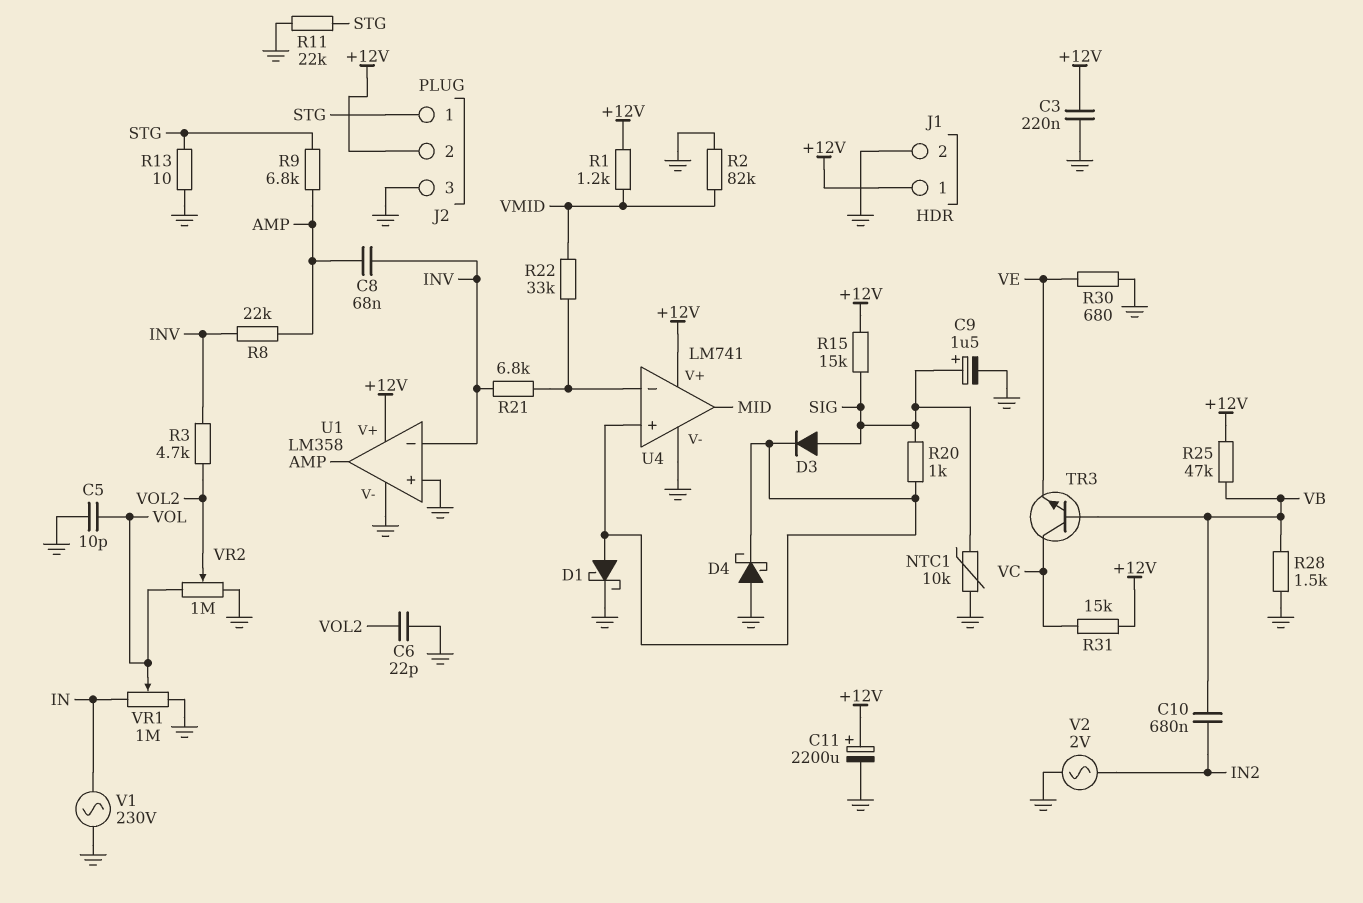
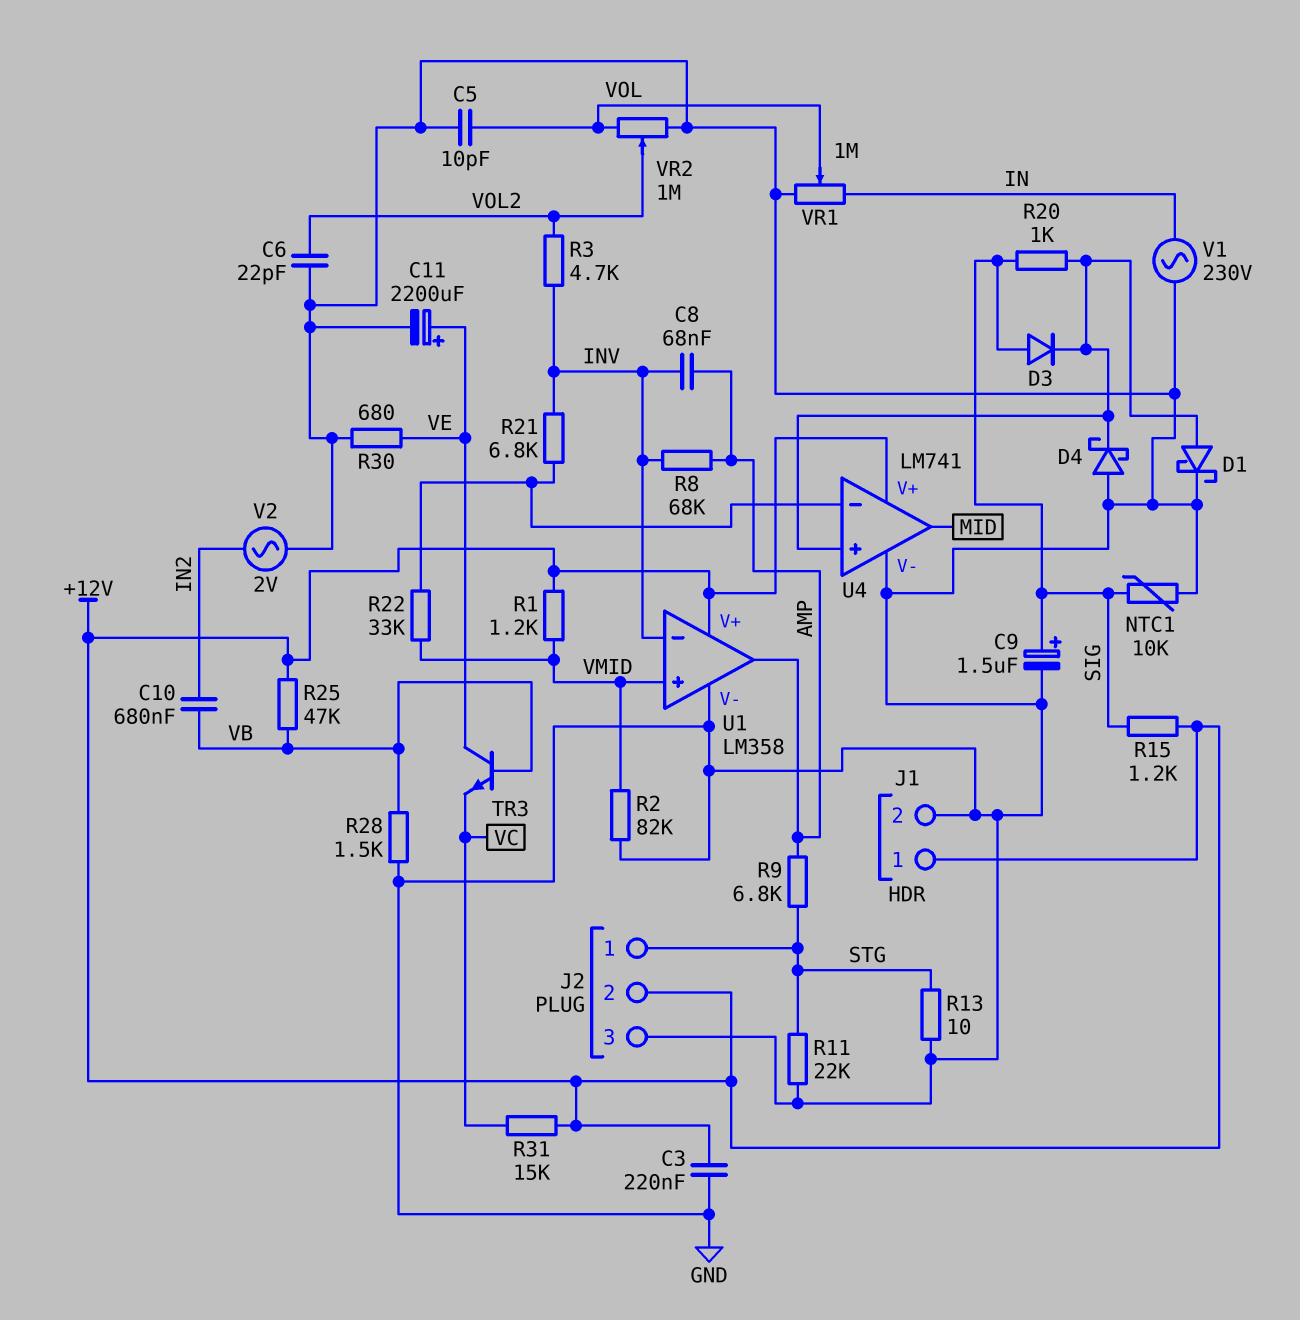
C11: 2200uF (plus +12V, minus GND) -> 2200uF (plus VE, minus GND)
R8: 22k (AMP, INV) -> 68k (AMP, INV)
R15: 15k (+12V, SIG) -> 1.2k (+12V, SIG)
TR3: NPN (B VB, C VC, E VE) -> NPN (B VB, C VE, E VC)
U1 pin in+: GND -> VMID

